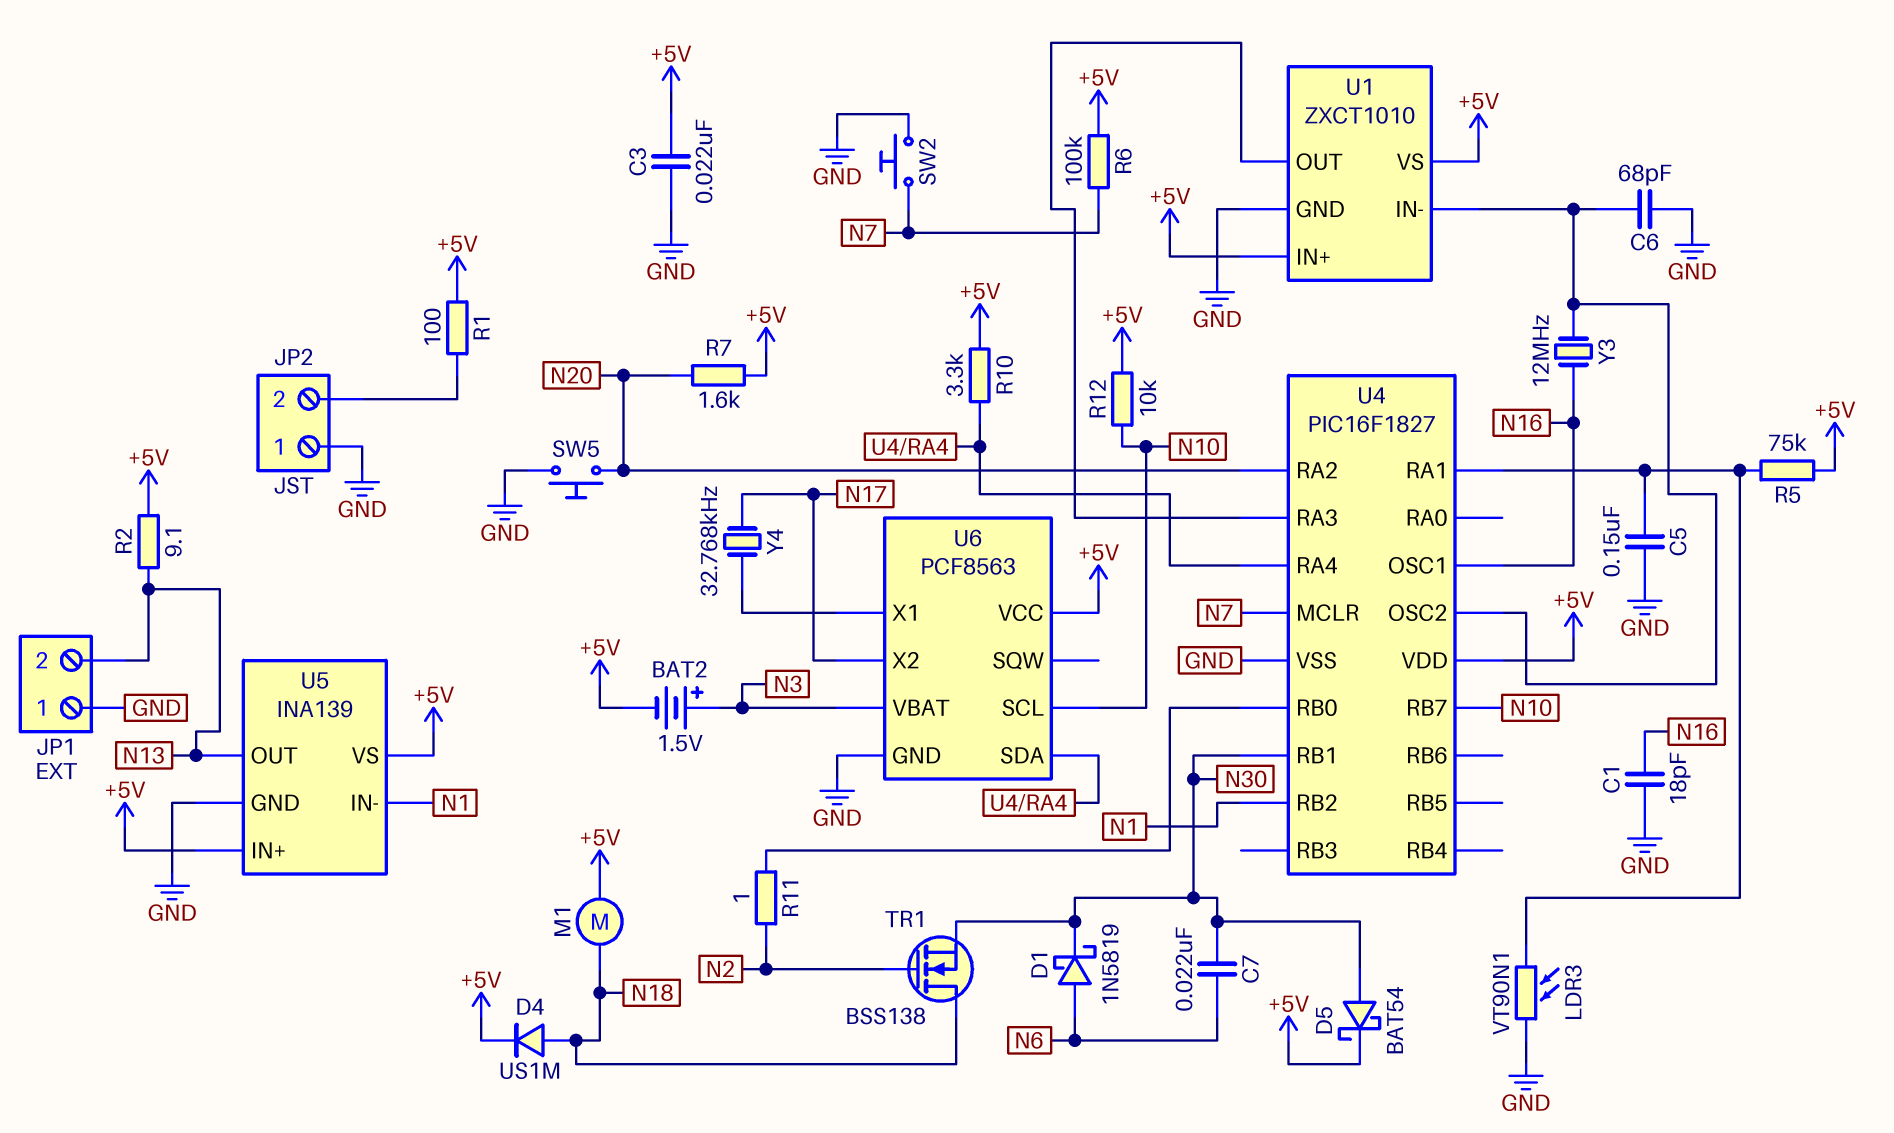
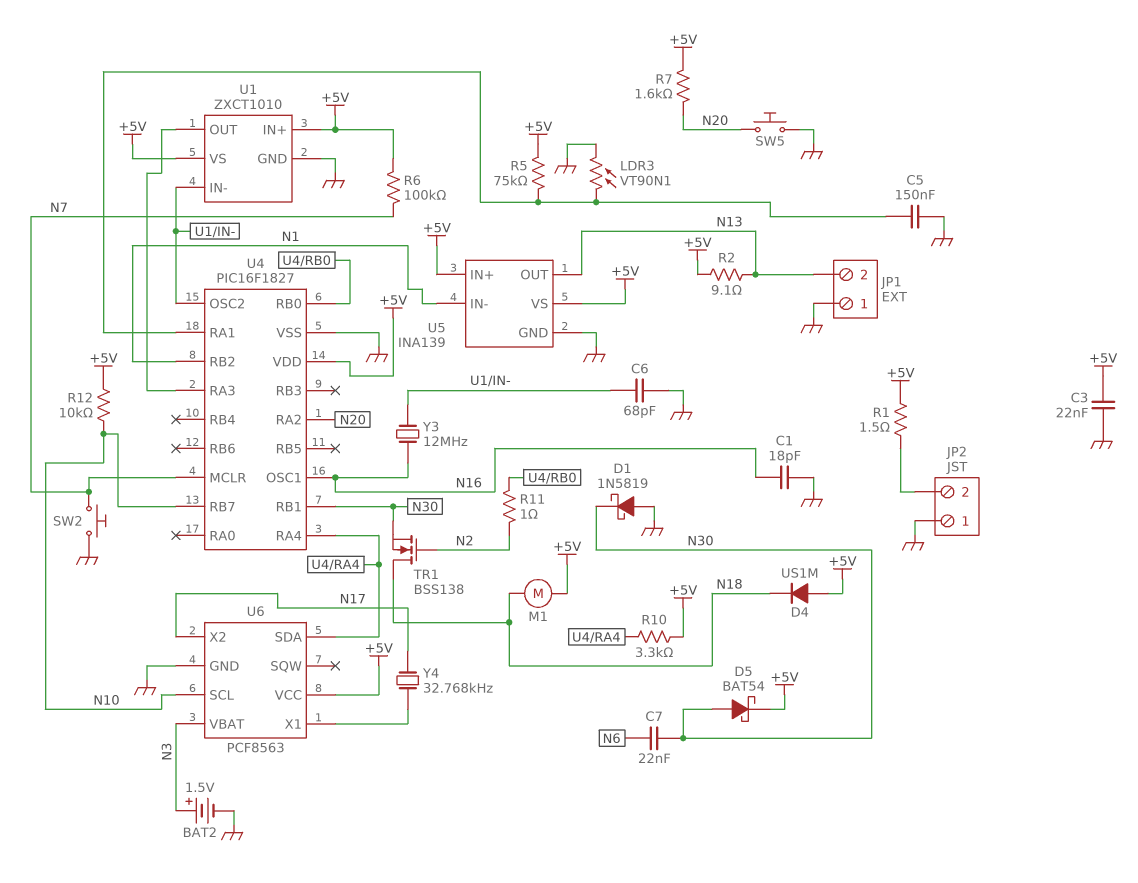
BAT2: 1.5V (plus N3, minus +5V) -> 1.5V (plus N3, minus GND)
D1: schottky 1N5819 (A N6, K N30) -> schottky 1N5819 (A GND, K N30)
D4: diode US1M (A N18, K +5V) -> diode US1M (A +5V, K N18)
R1: 100 (+5V, JP2/2) -> 1.5 (+5V, JP2/2)

